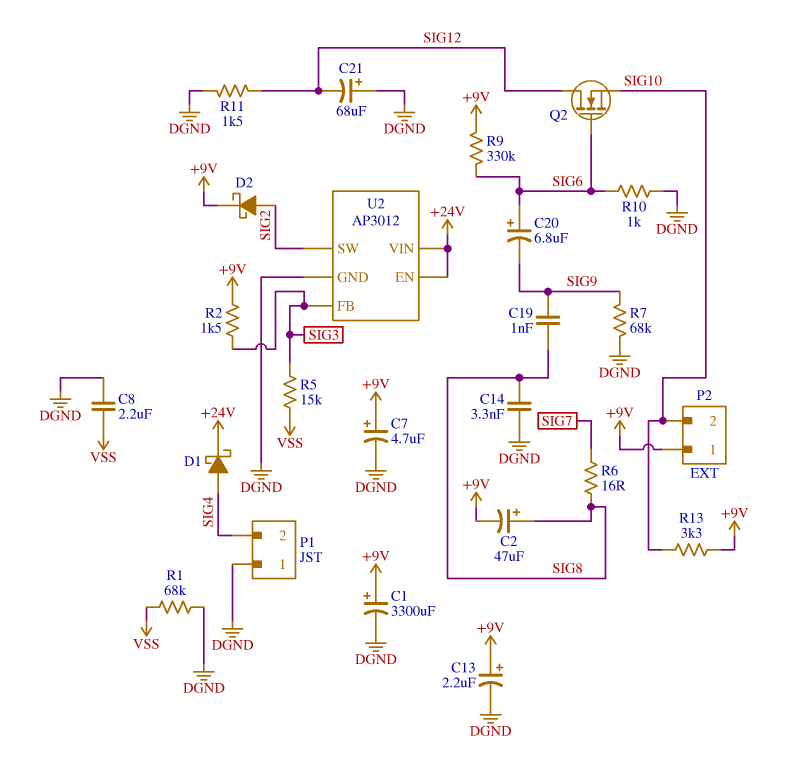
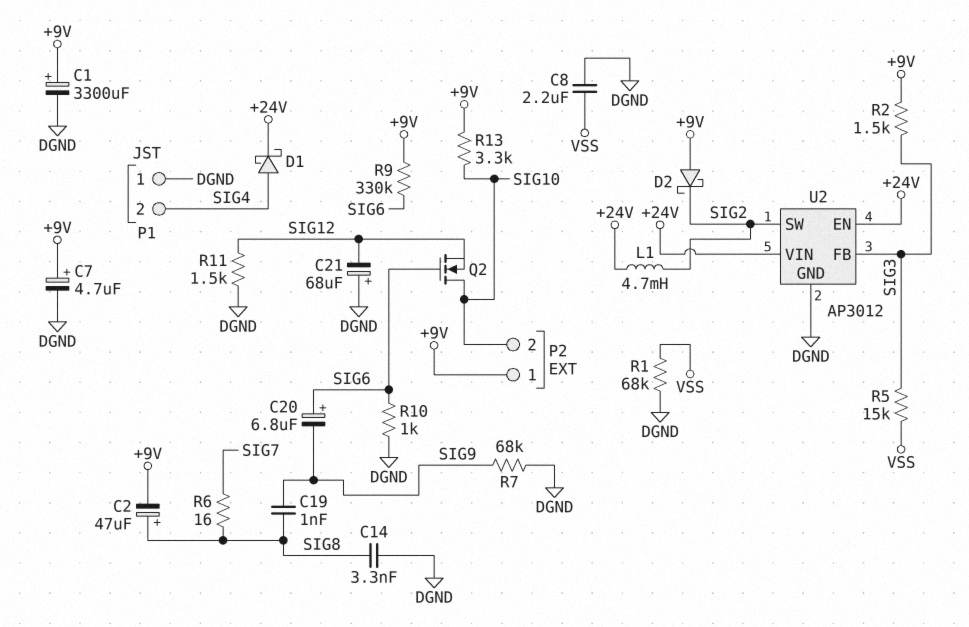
C13: 2.2uF (plus +9V, minus DGND) -> none
D2: schottky (A SIG2, K +9V) -> schottky (A +9V, K SIG2)
L1: none -> 4.7mH (+24V, SIG2)
Q2: NMOS (G SIG6, D SIG12, S SIG10) -> NMOS (G SIG6, D SIG10, S SIG12)

